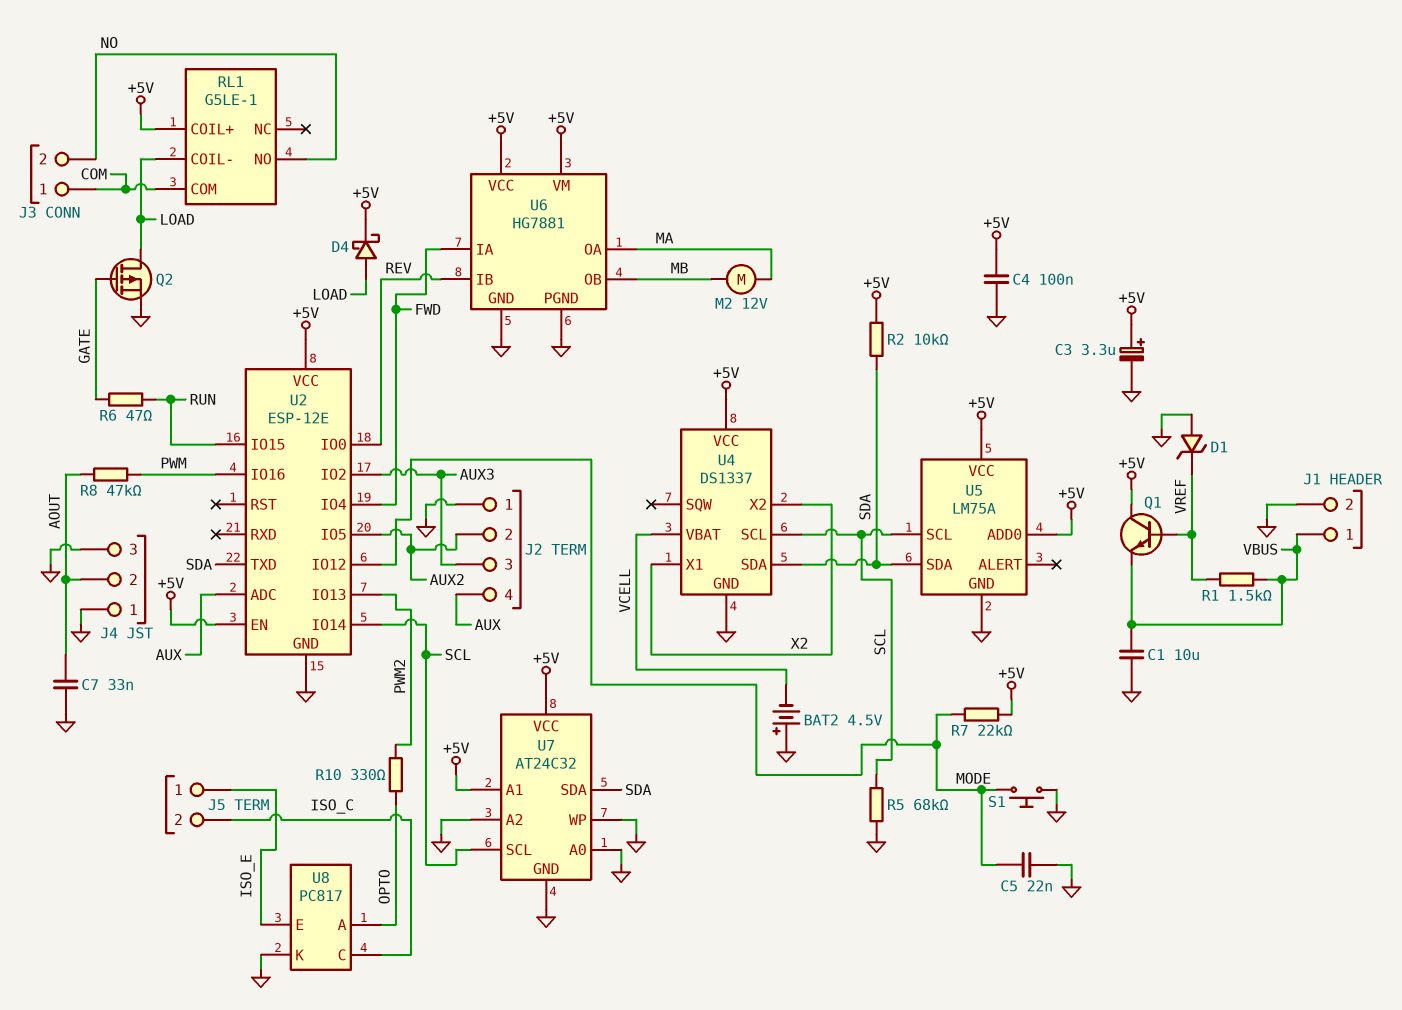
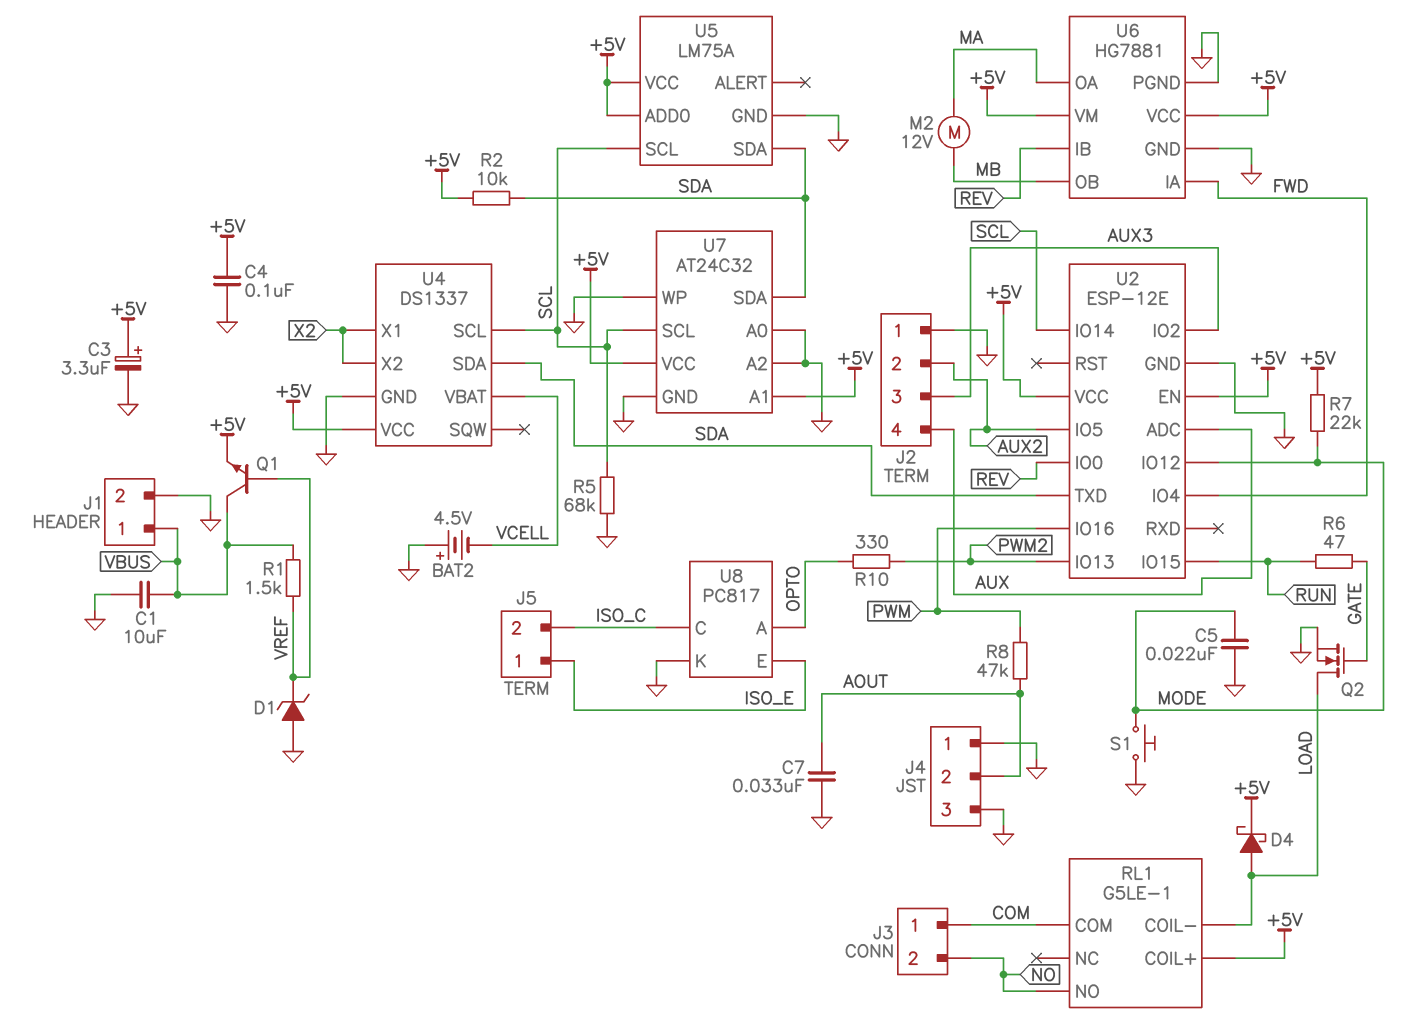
Q1: NPN (B VREF, C +5V, E VBUS) -> NPN (B VREF, C VBUS, E +5V)
Q2: PMOS (G GATE, D LOAD, S GND) -> NMOS (G GATE, D LOAD, S GND)

